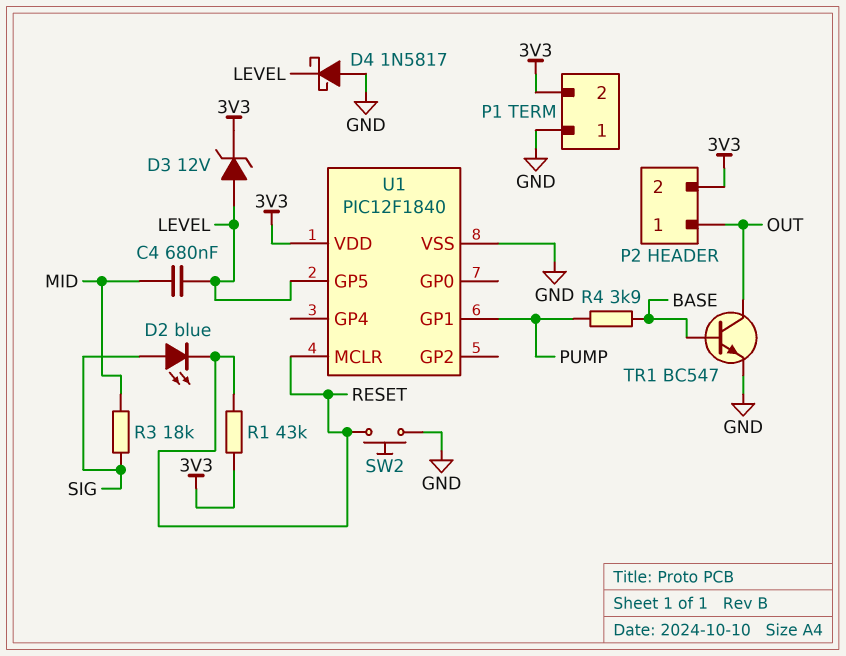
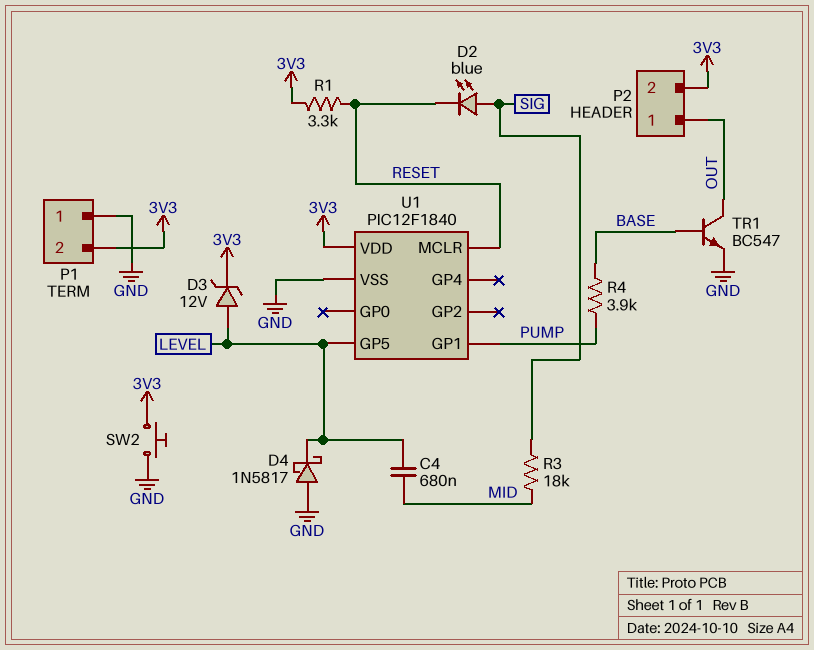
R1: 43k (3V3, RESET) -> 3.3k (3V3, RESET)
SW2: button (GND, RESET) -> button (3V3, GND)

